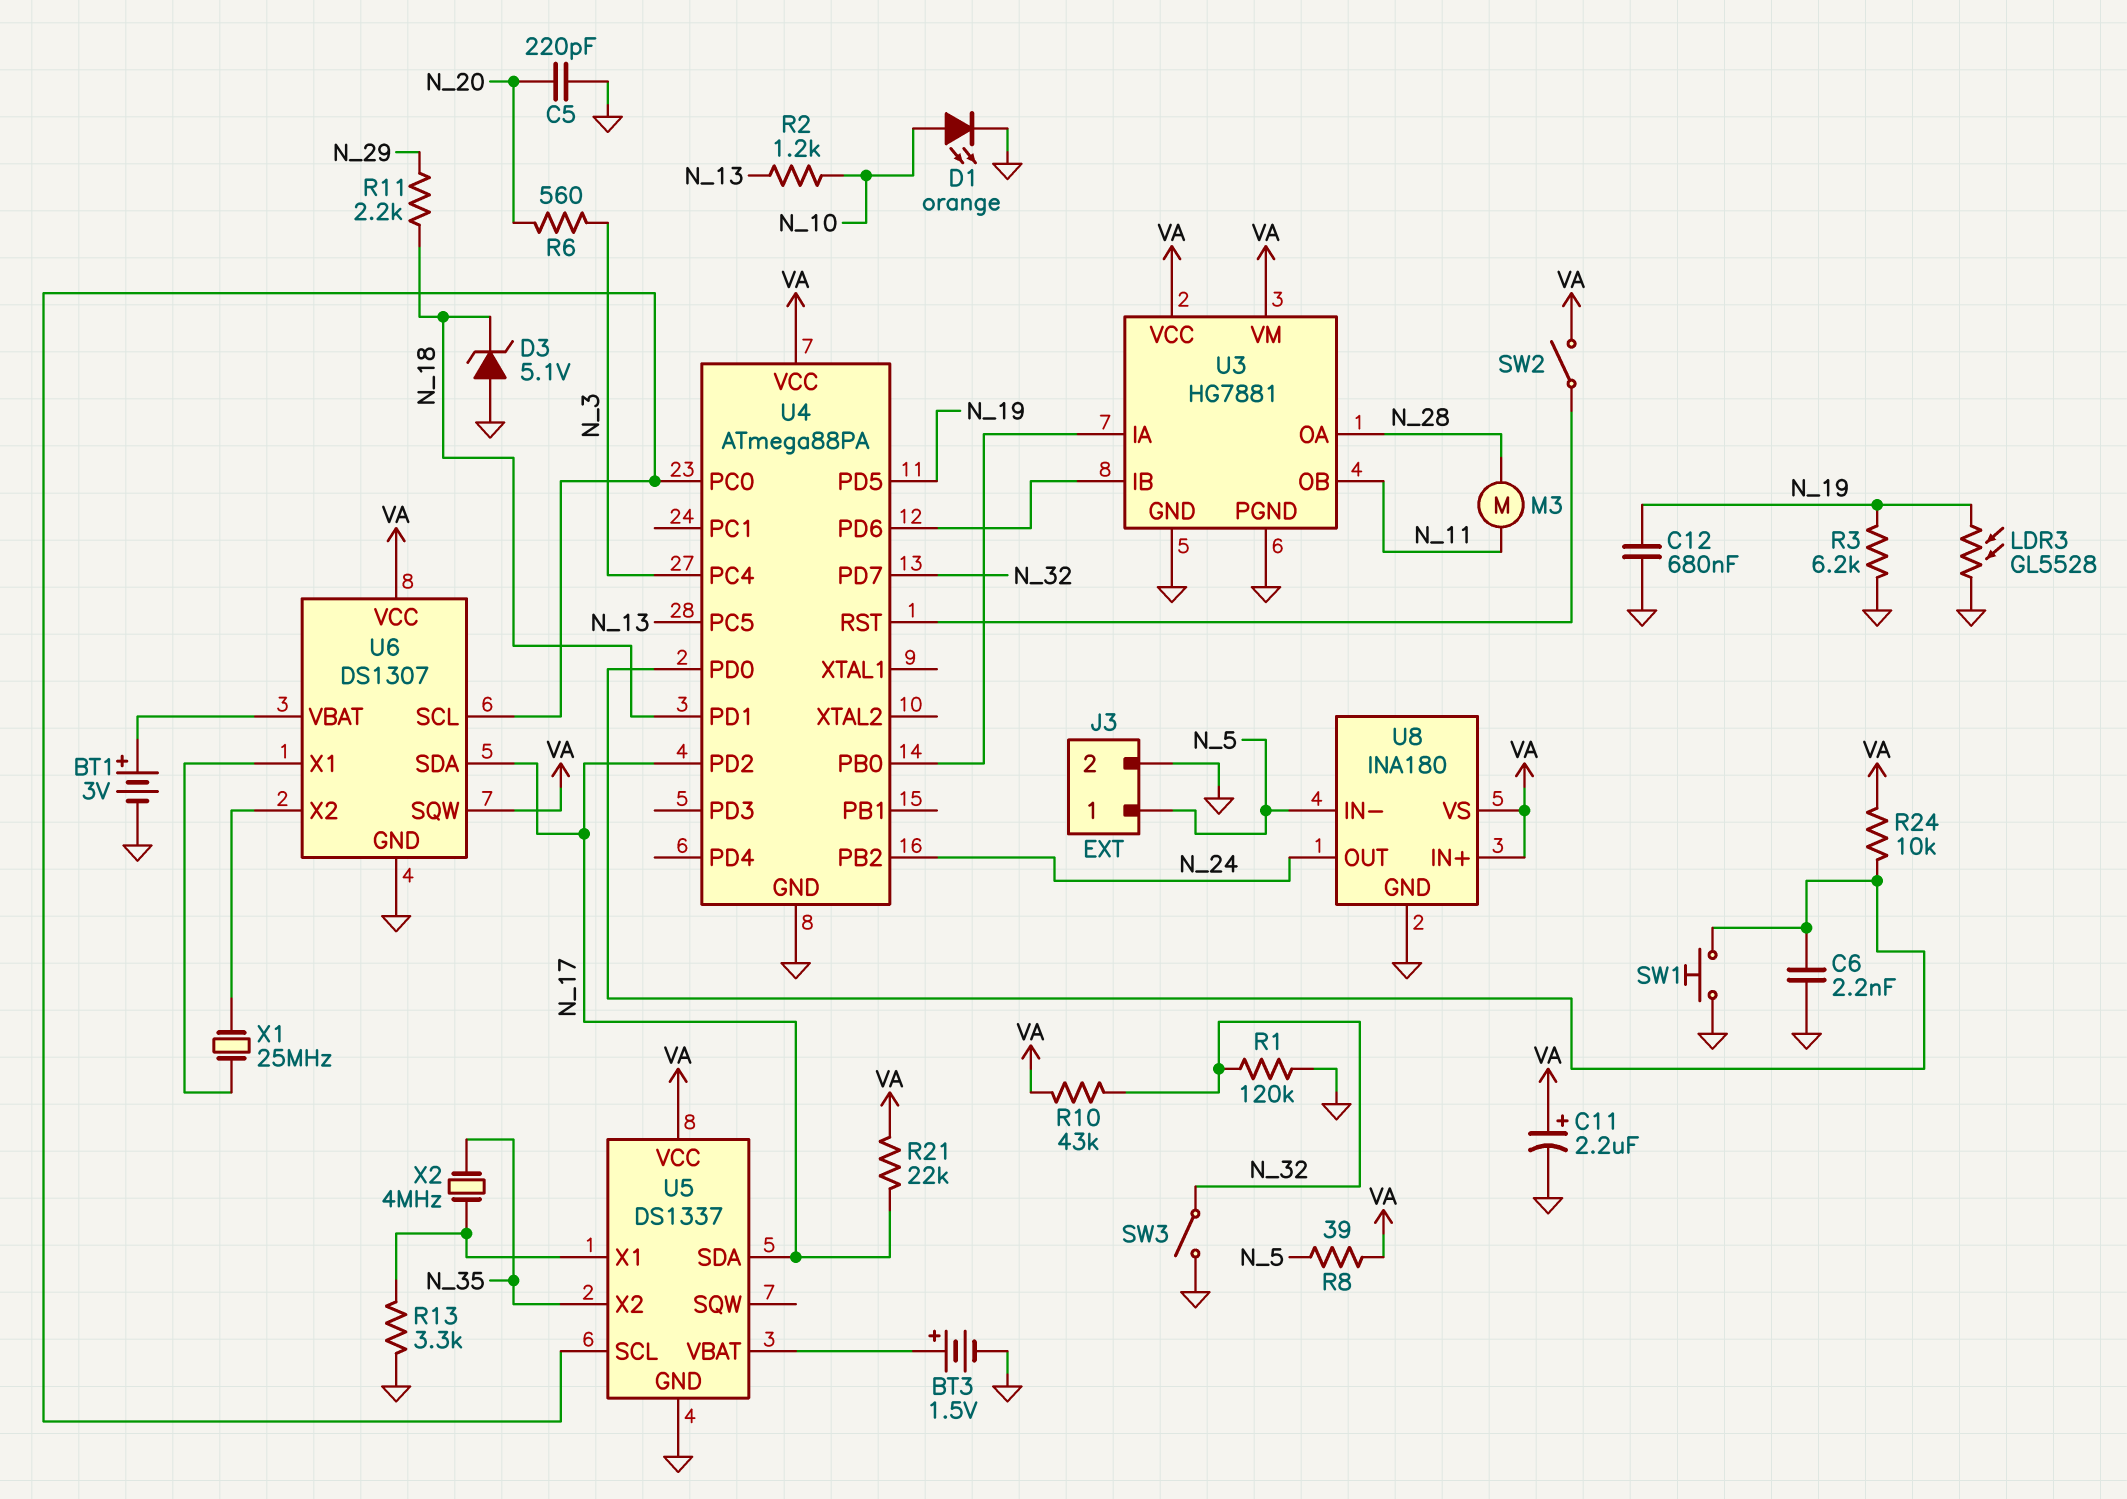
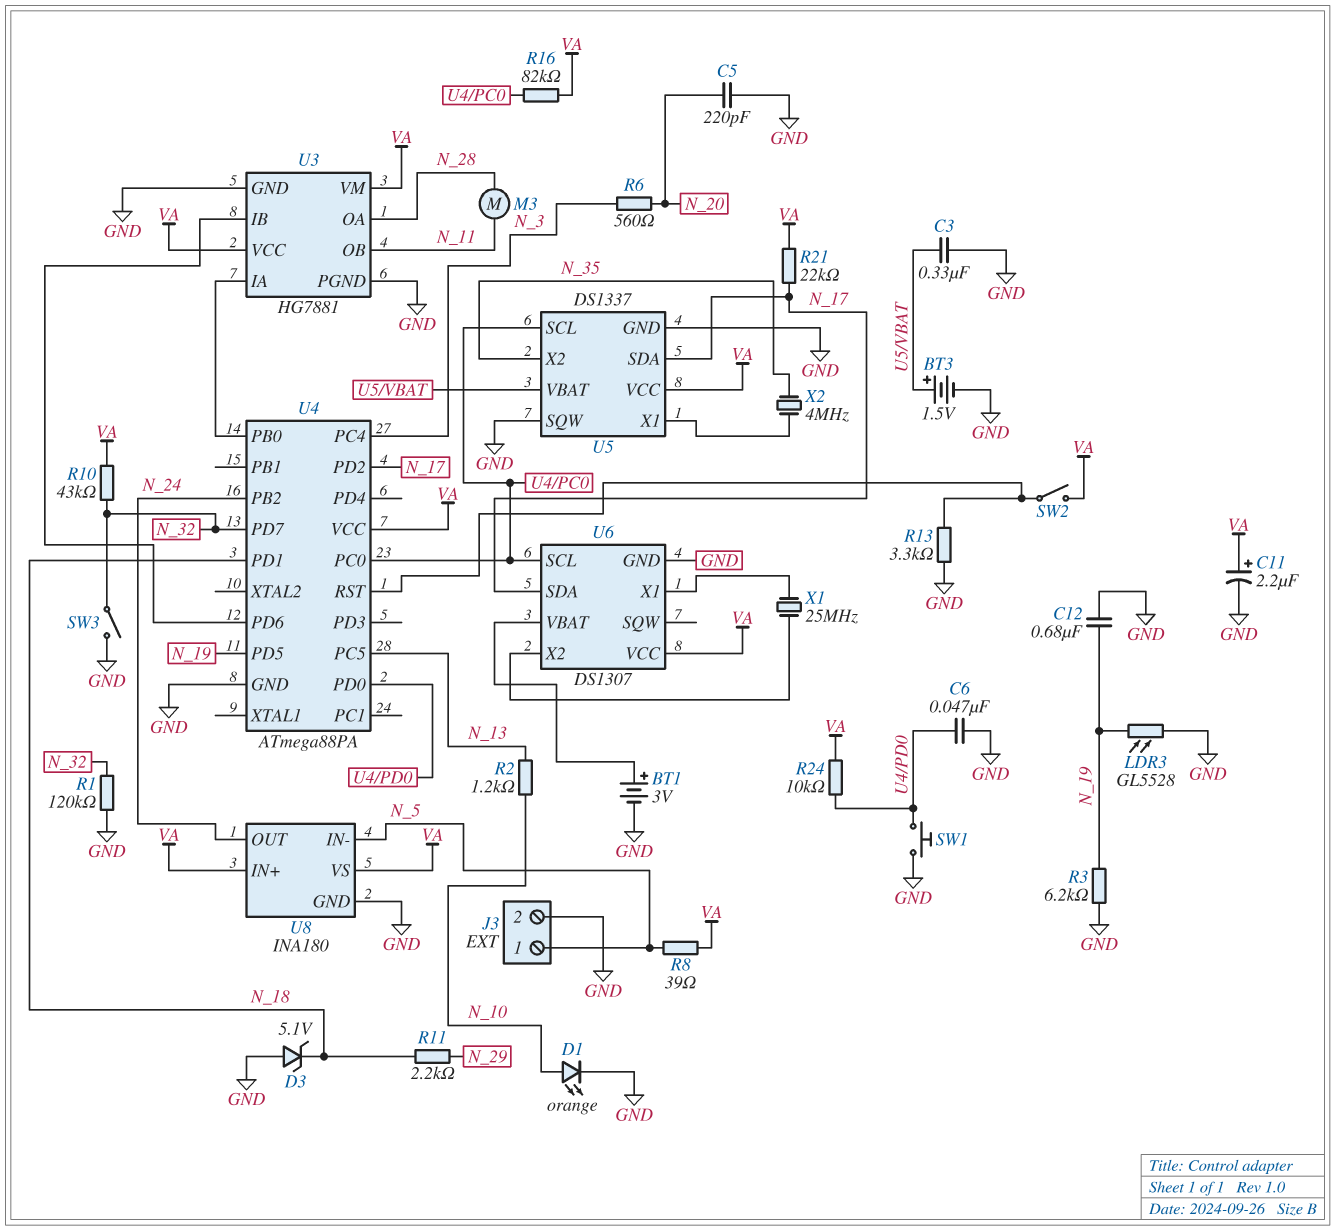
C3: none -> 330nF (GND, U5/VBAT)
C6: 2.2nF (GND, U4/PD0) -> 47nF (GND, U4/PD0)
R13: 3.3k (GND, U5/X1) -> 3.3k (GND, U4/RST)
R16: none -> 82k (U4/PC0, VA)
U5 pin SQW: none -> GND
U6 pin SQW: VA -> none

